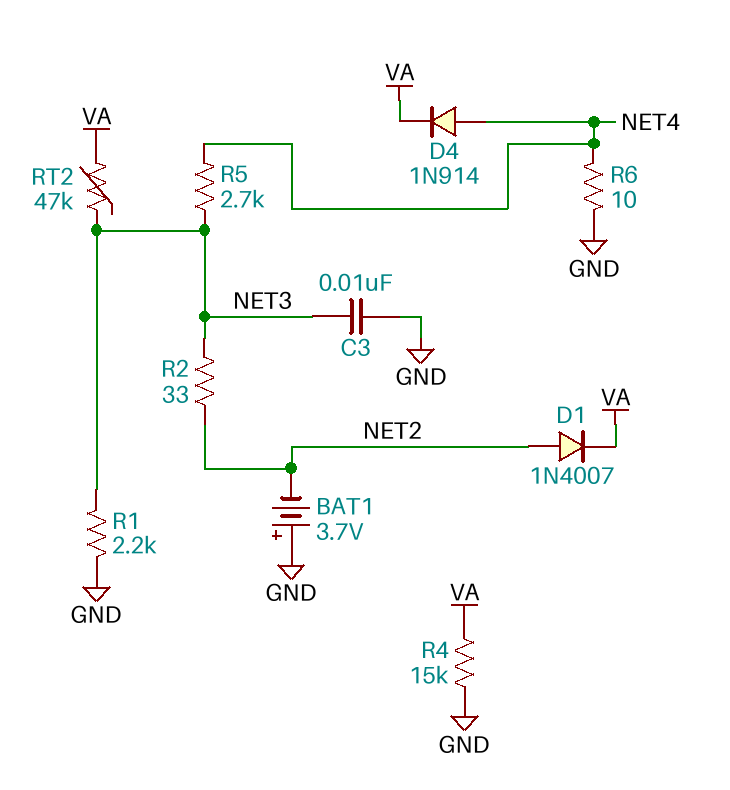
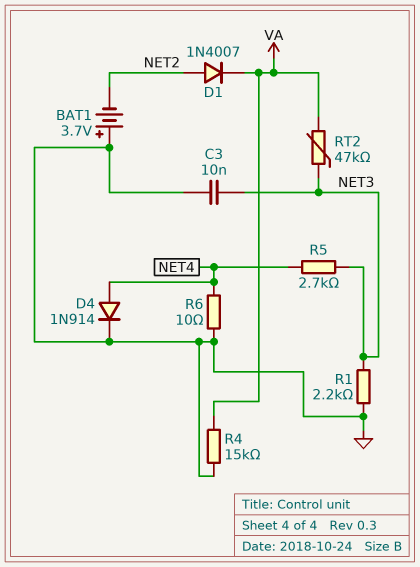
D4: diode 1N914 (A NET4, K VA) -> diode 1N914 (A NET4, K GND)
R2: 33 (NET2, NET3) -> none

